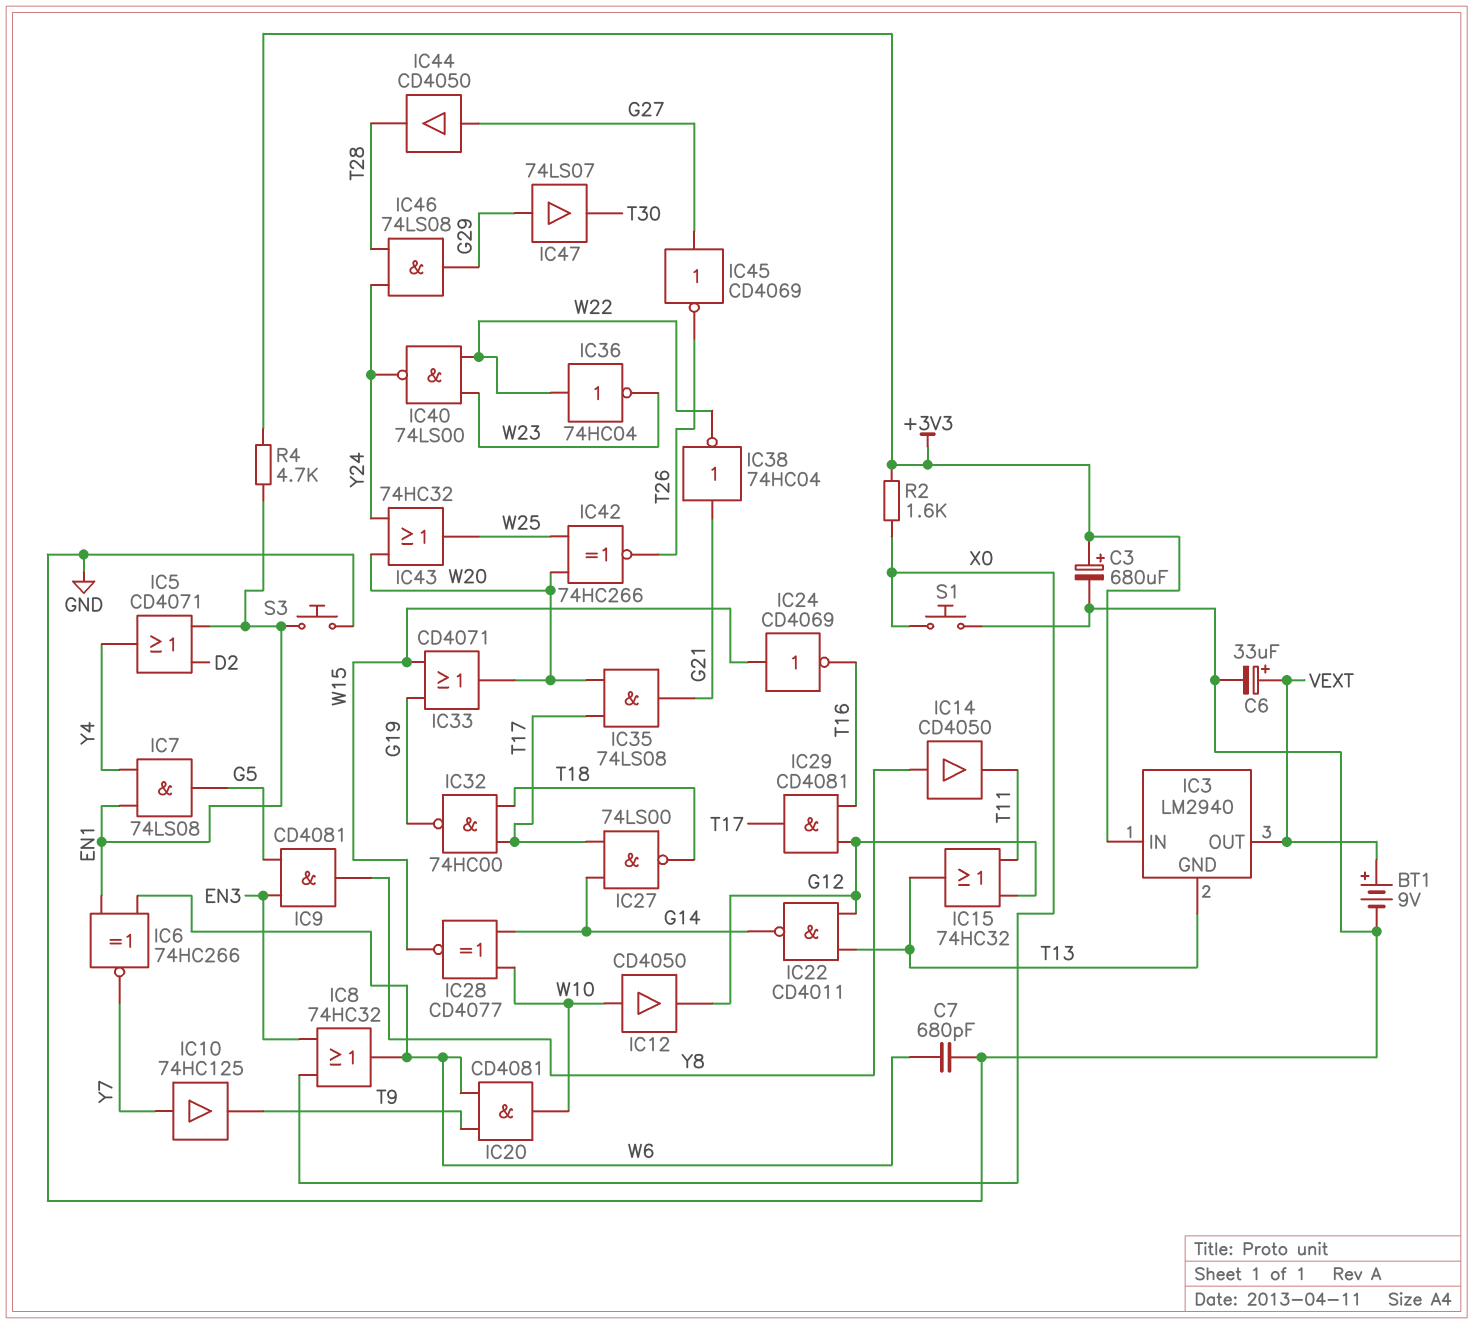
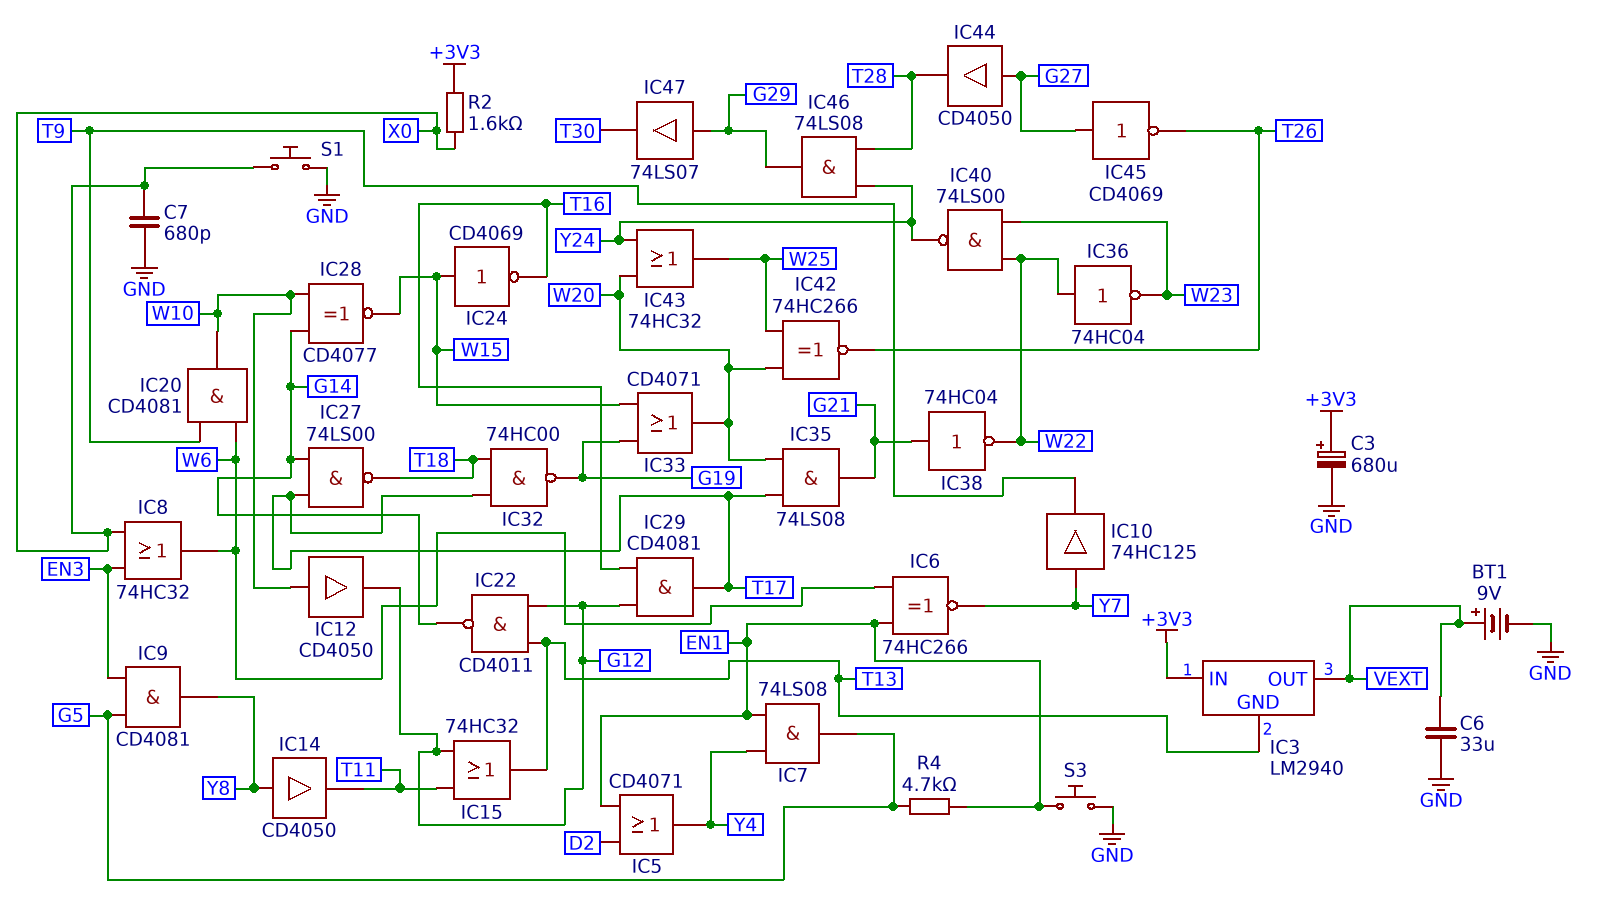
C6: 33uF (plus VEXT, minus GND) -> 33uF (GND, VEXT)
C7: 680pF (GND, W6) -> 680pF (GND, X0)
R4: 4.7k (+3V3, EN1) -> 4.7k (EN1, G5)

